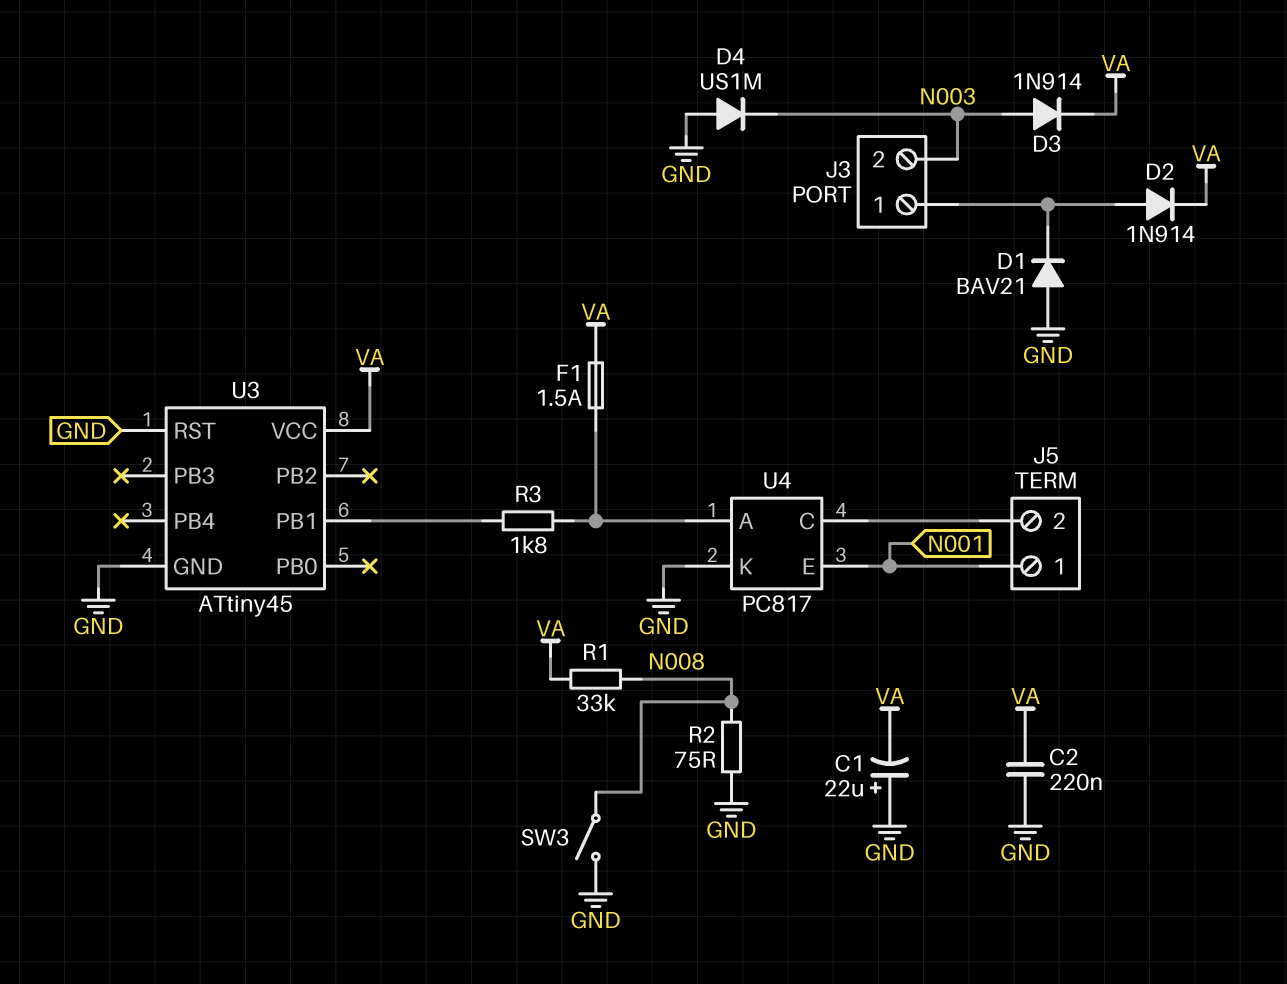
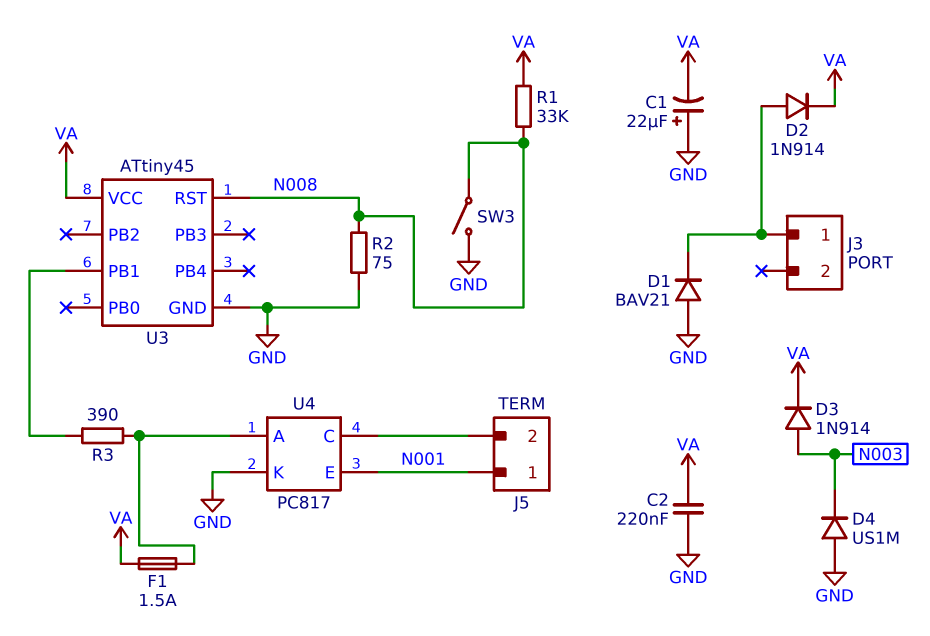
J3 pin 2: N003 -> none
R3: 1.8k (U3/PB1, U4/A) -> 390 (U3/PB1, U4/A)
U3 pin RST: GND -> N008

